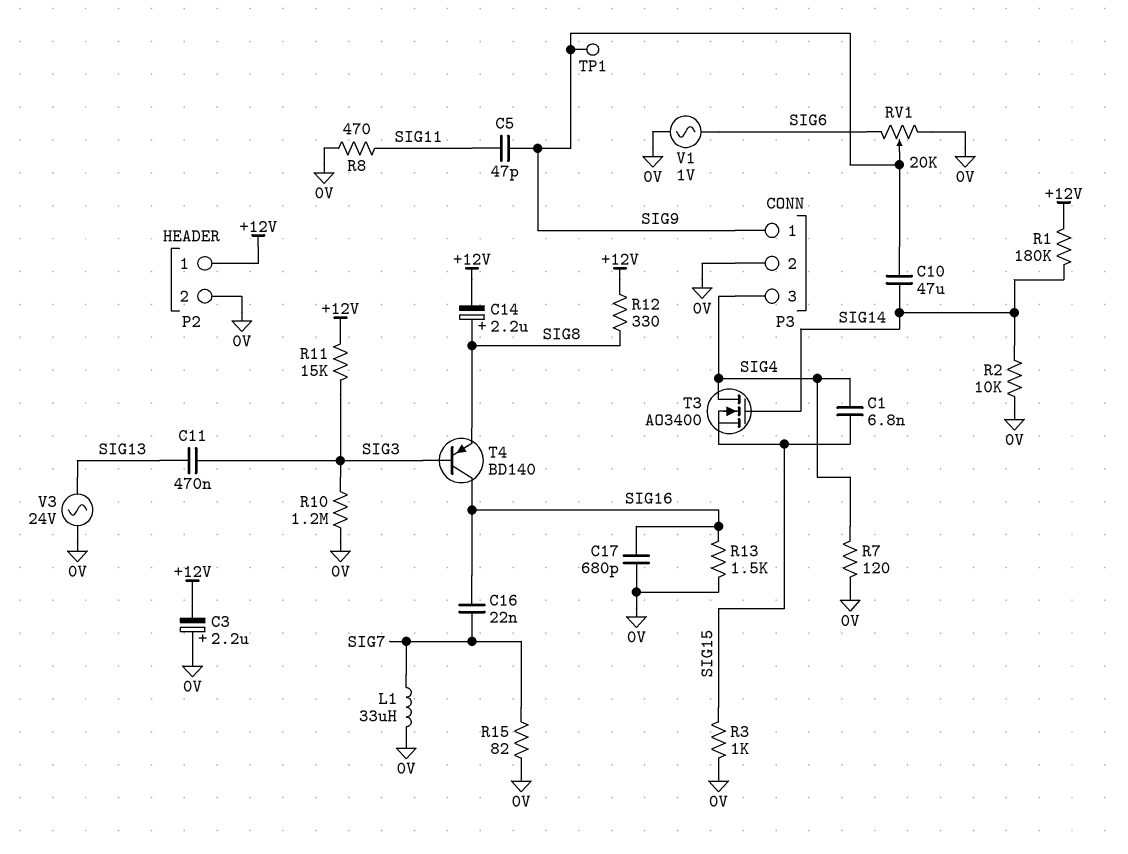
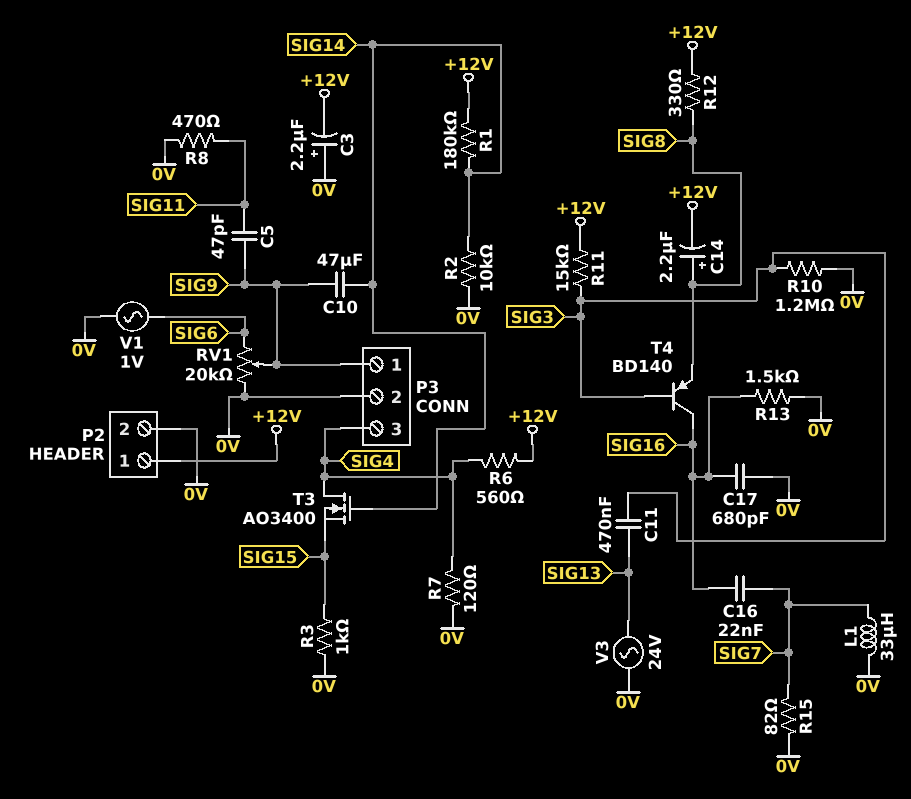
C1: 6.8nF (SIG4, SIG15) -> none
R6: none -> 560 (+12V, SIG4)
TP1: test point (SIG9) -> none

